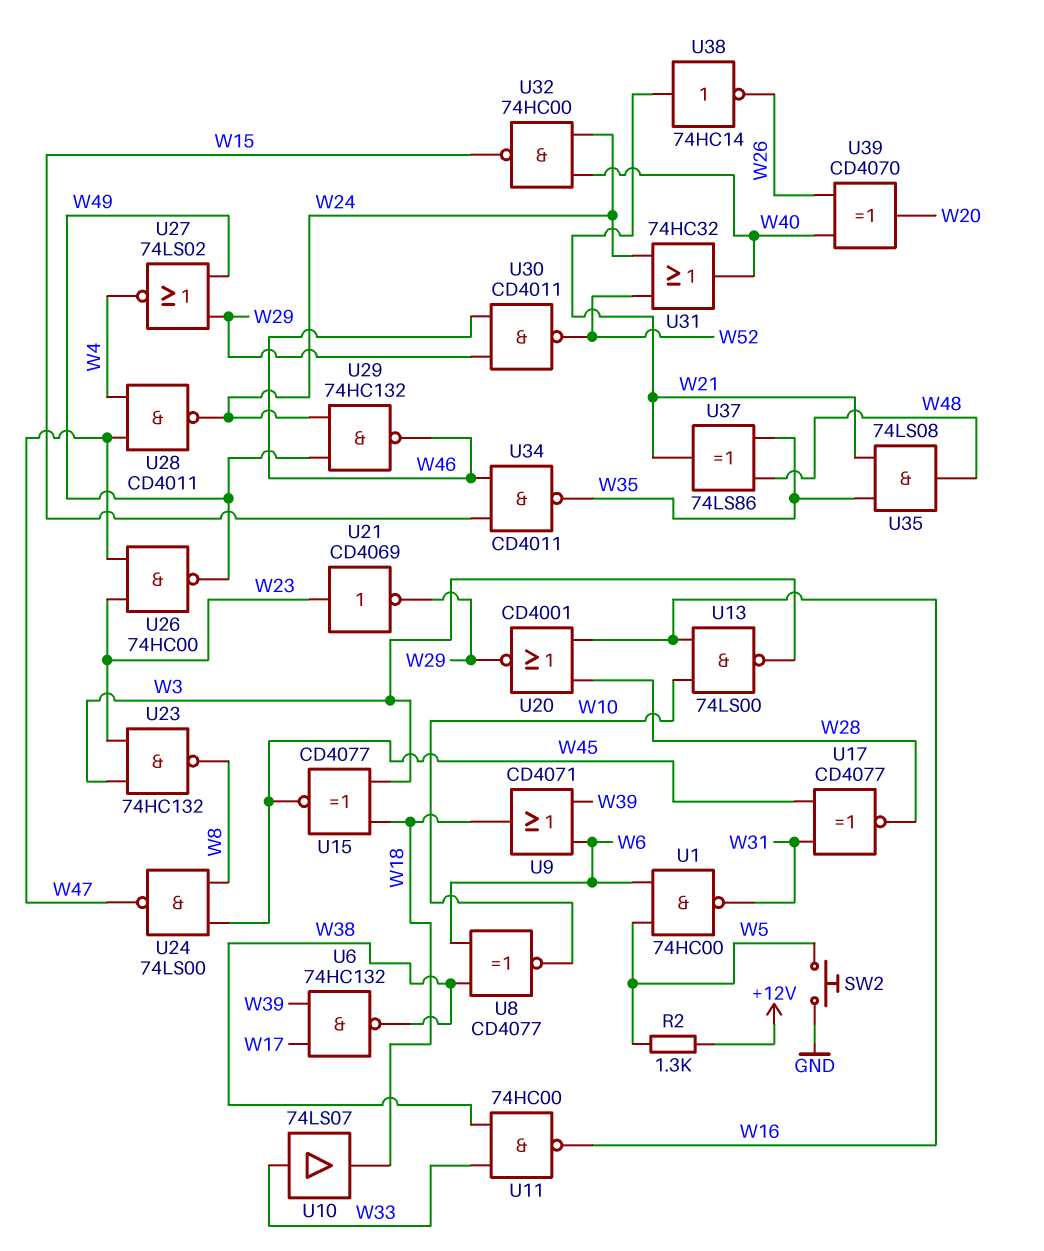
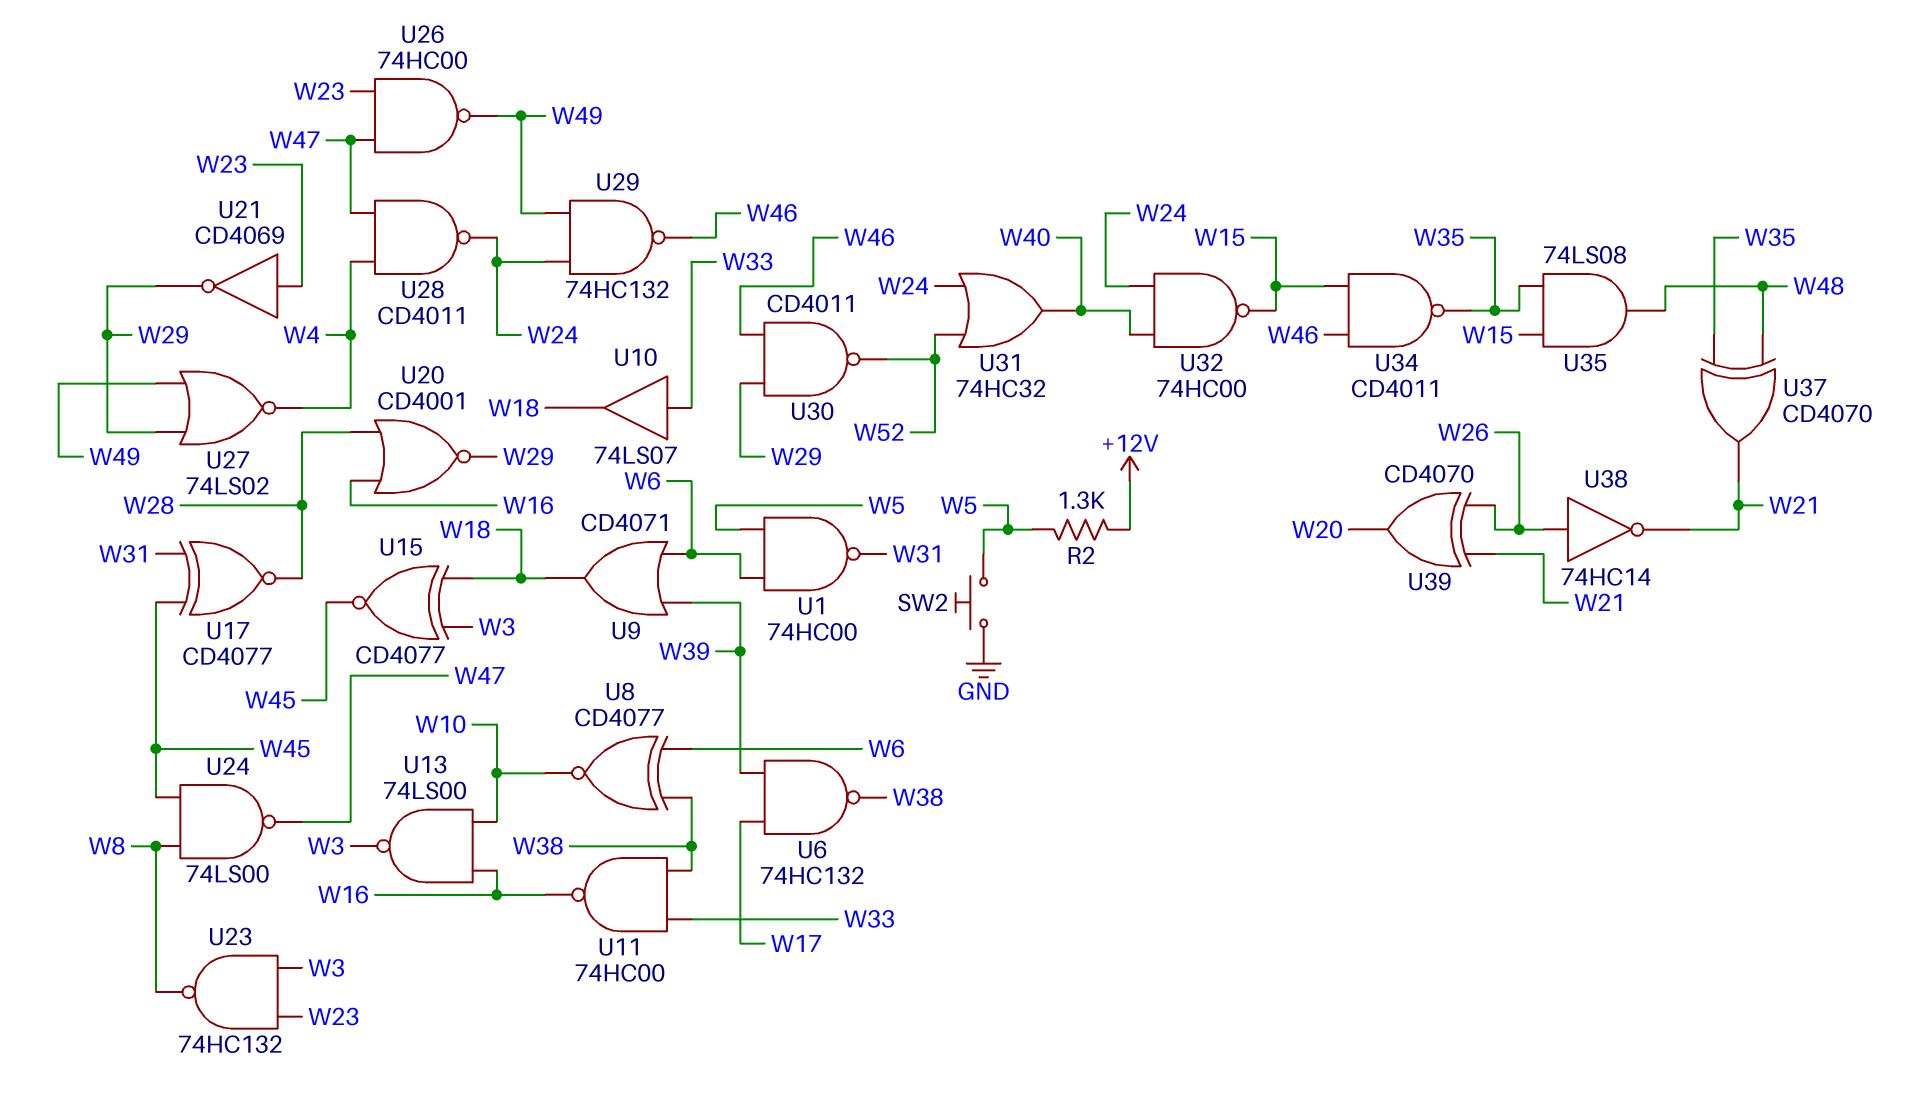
U35: AND 74LS08 (in W21, in W35, out W48) -> AND 74LS08 (in W15, in W35, out W48)
U37: XOR 74LS86 (in W35, in W48, out W21) -> XOR CD4070 (in W35, in W48, out W21)
U38: NOT 74HC14 (in W21, out W26) -> NOT 74HC14 (in W26, out W21)
U39: XOR CD4070 (in W26, in W40, out W20) -> XOR CD4070 (in W21, in W26, out W20)

